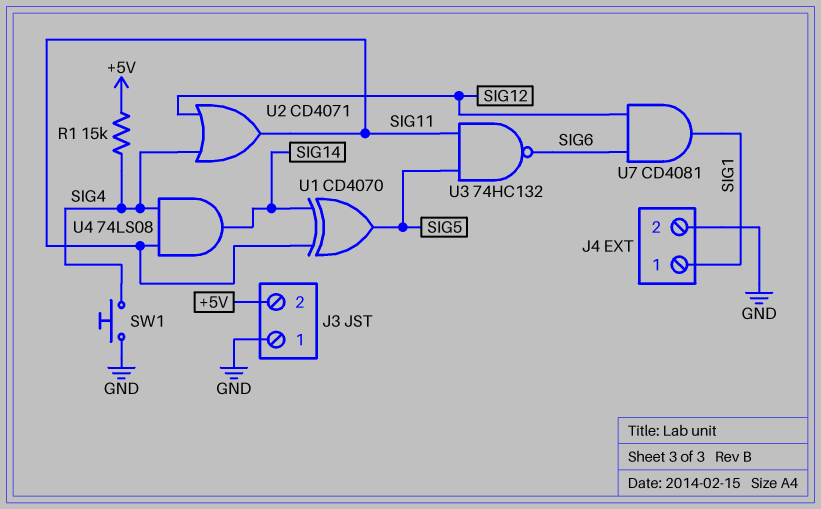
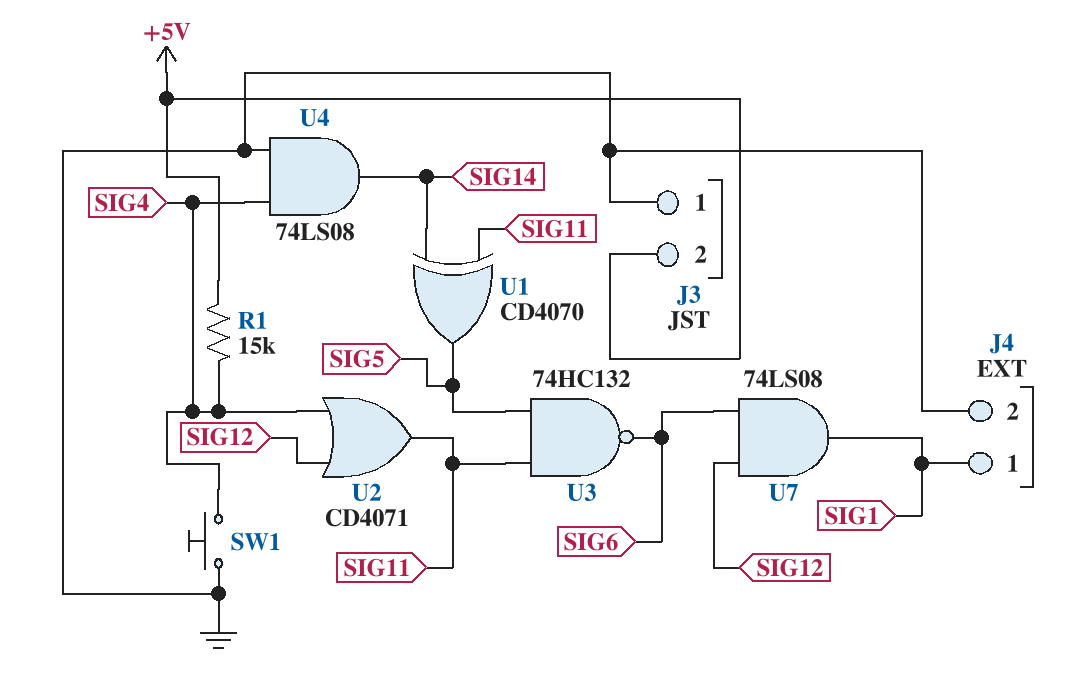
U4: AND 74LS08 (in SIG4, in SIG11, out SIG14) -> AND 74LS08 (in GND, in SIG4, out SIG14)
U7: AND CD4081 (in SIG6, in SIG12, out SIG1) -> AND 74LS08 (in SIG6, in SIG12, out SIG1)

